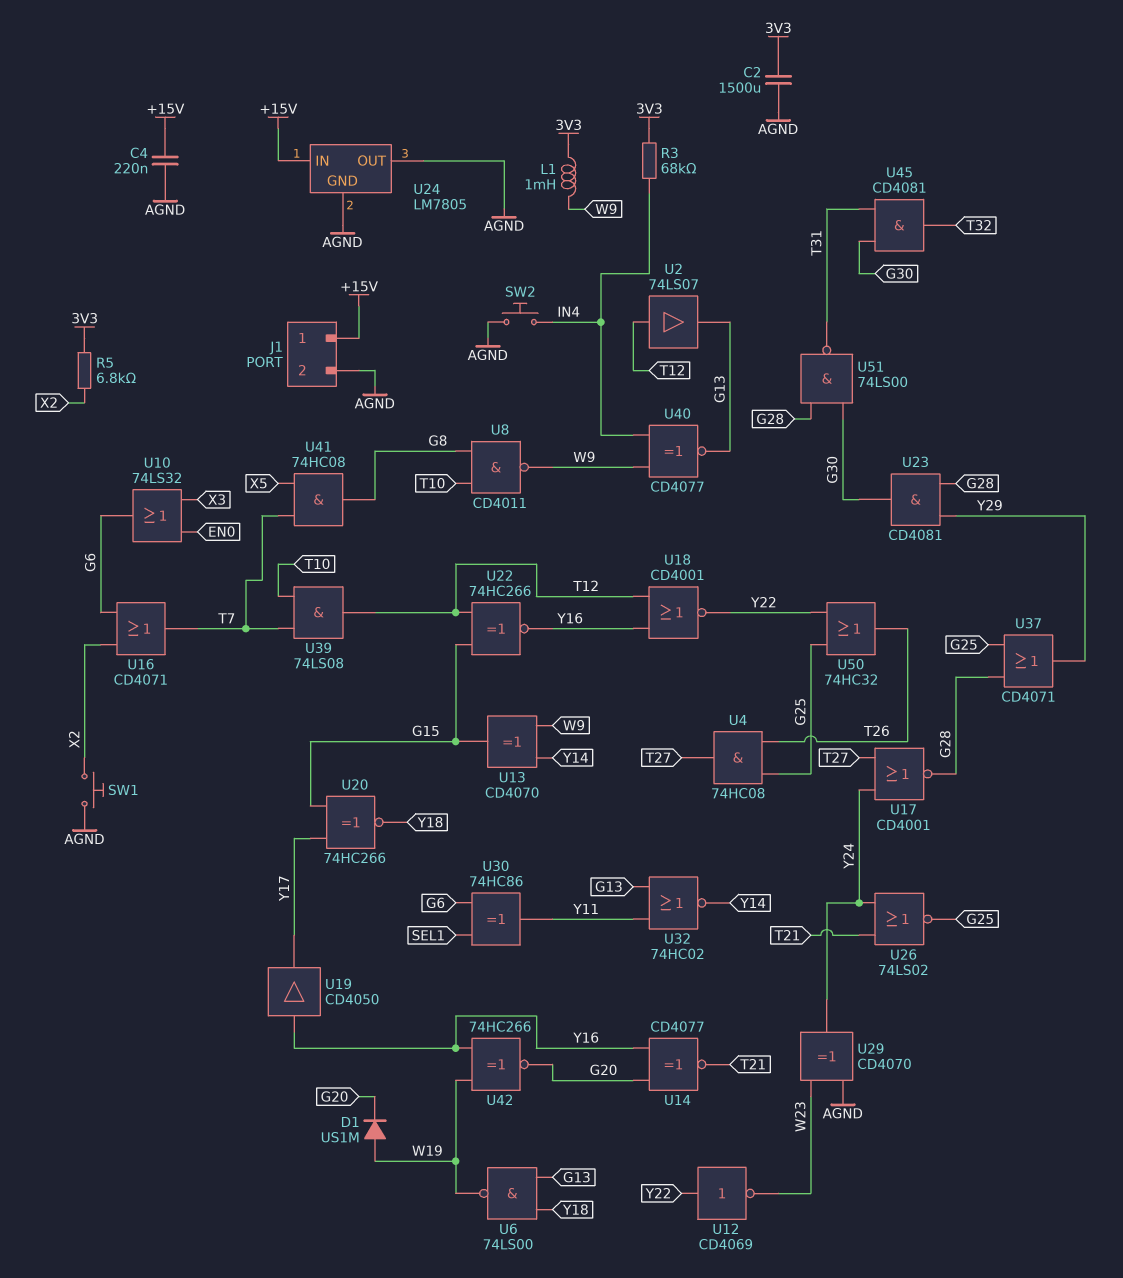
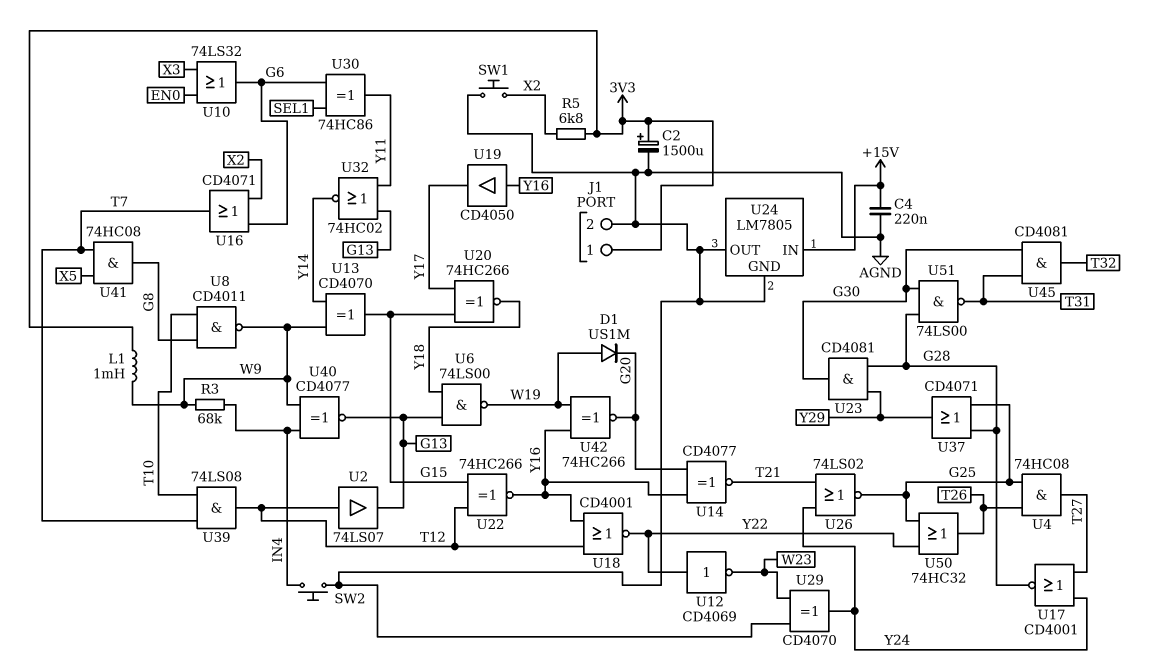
C2: 1500uF (3V3, AGND) -> 1500uF (plus 3V3, minus AGND)
J1 pin 1: +15V -> 3V3
R3: 68k (3V3, IN4) -> 68k (IN4, W9)

